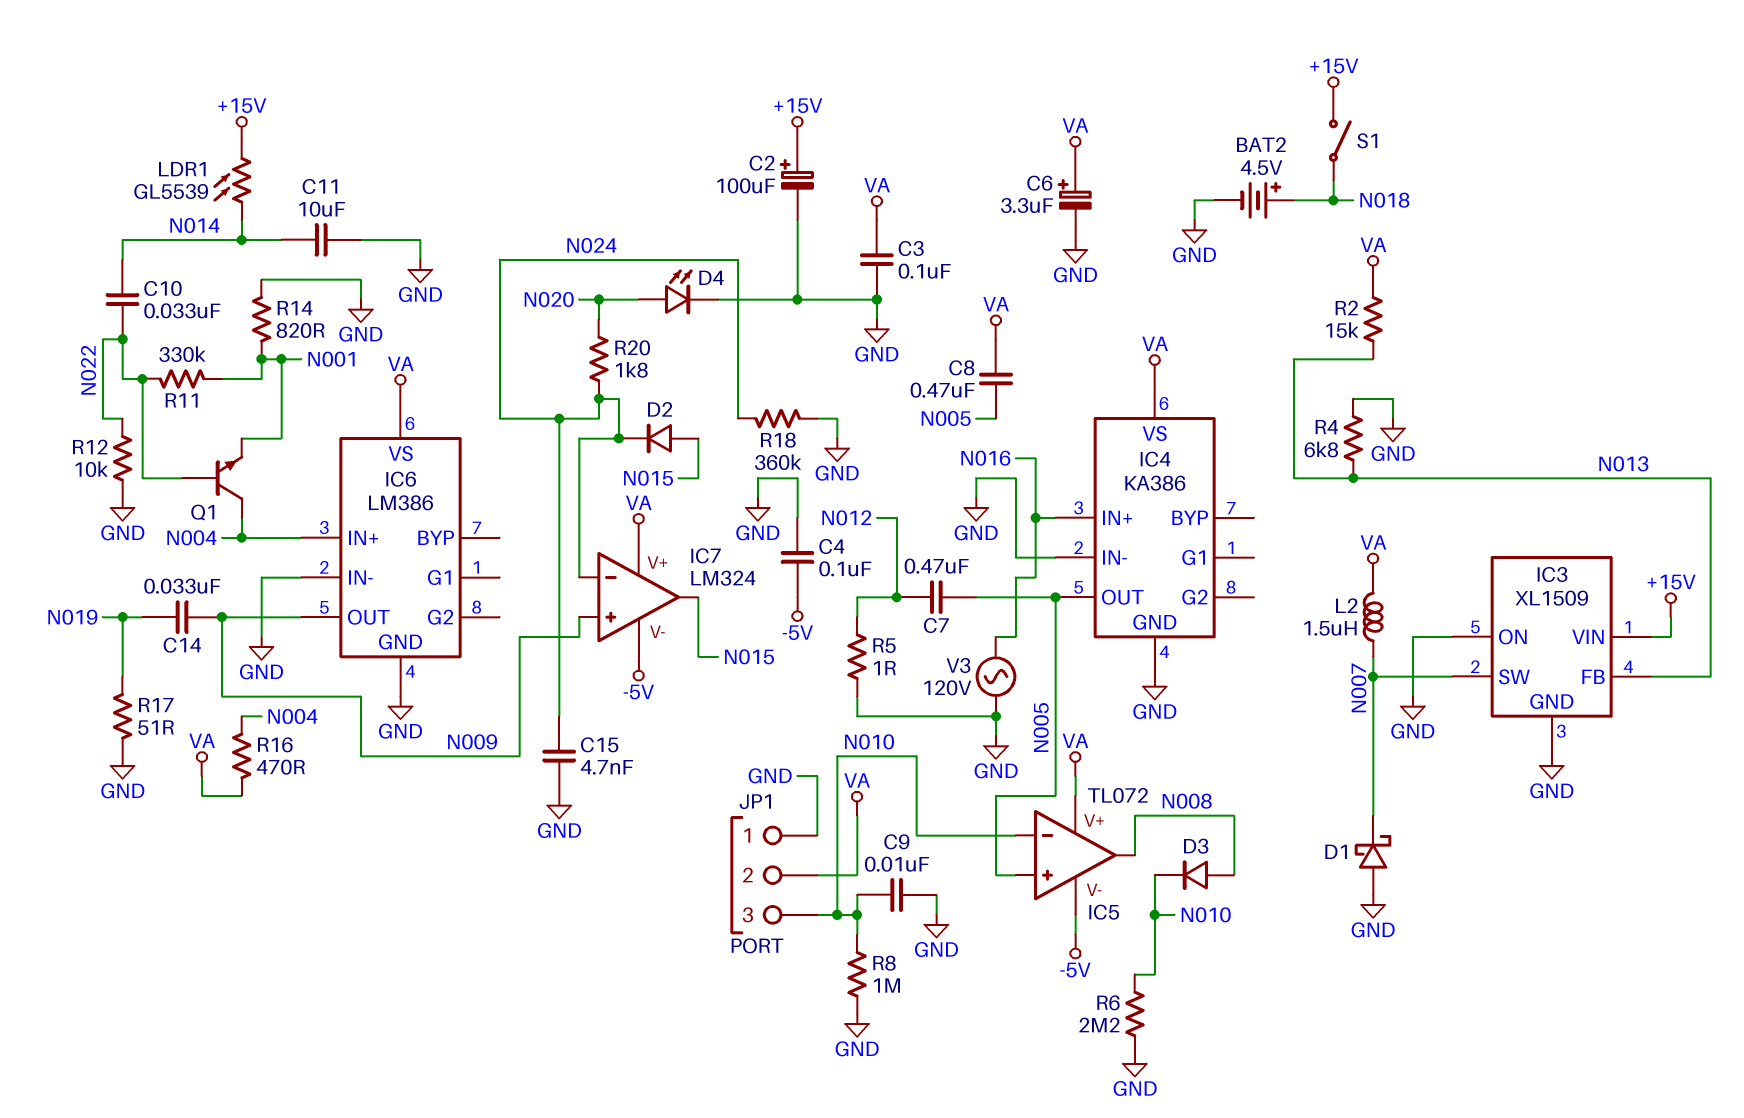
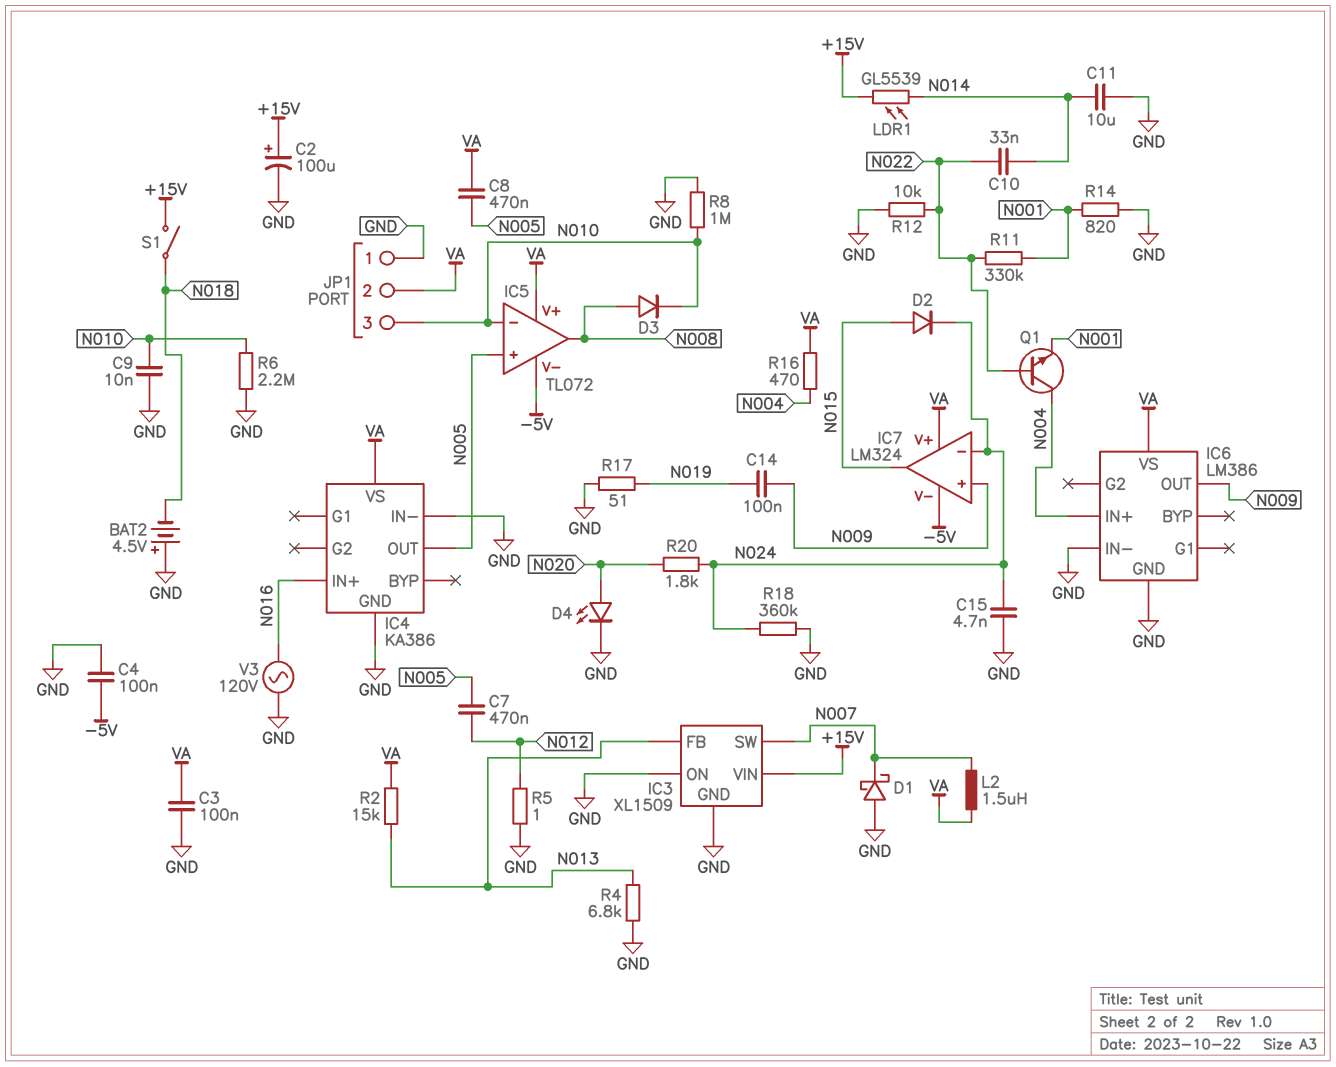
BAT2: 4.5V (plus N018, minus GND) -> 4.5V (plus GND, minus N018)
C6: 3.3uF (plus VA, minus GND) -> none
C14: 33nF (N009, N019) -> 100nF (N009, N019)

